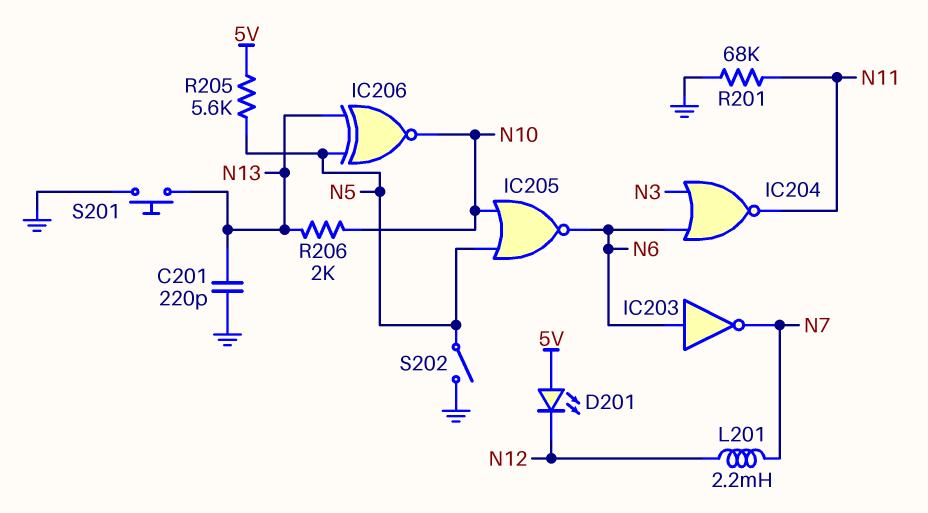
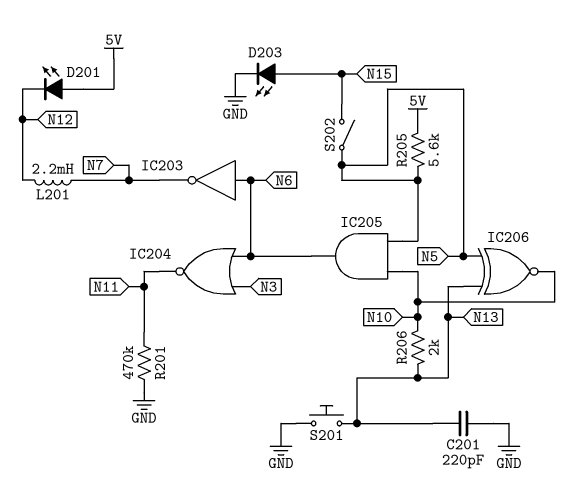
D203: none -> LED (A N15, K GND)
IC205: NOR (in N5, in N10, out N6) -> AND (in N5, in N10, out N6)
R201: 68k (GND, N11) -> 470k (GND, N11)
S202: switch (GND, N5) -> switch (N5, N15)

